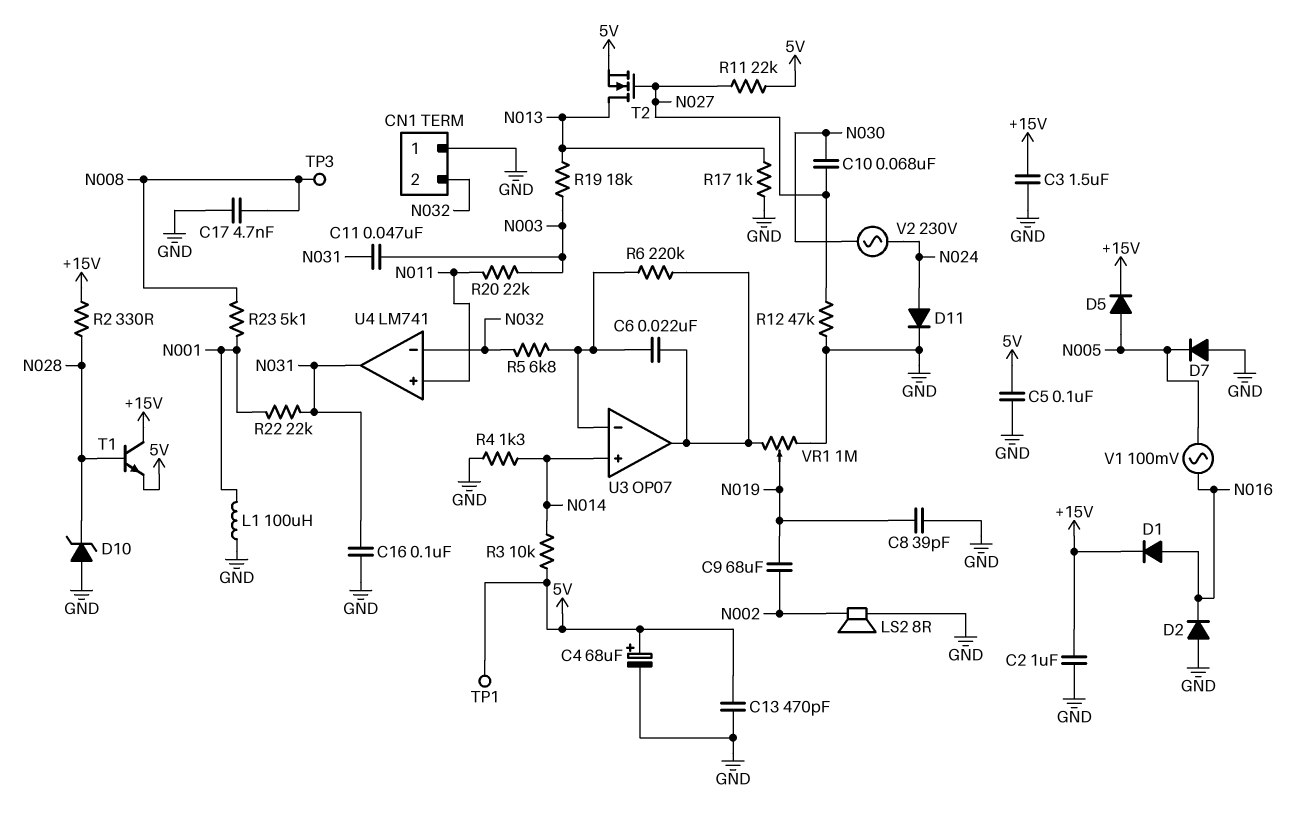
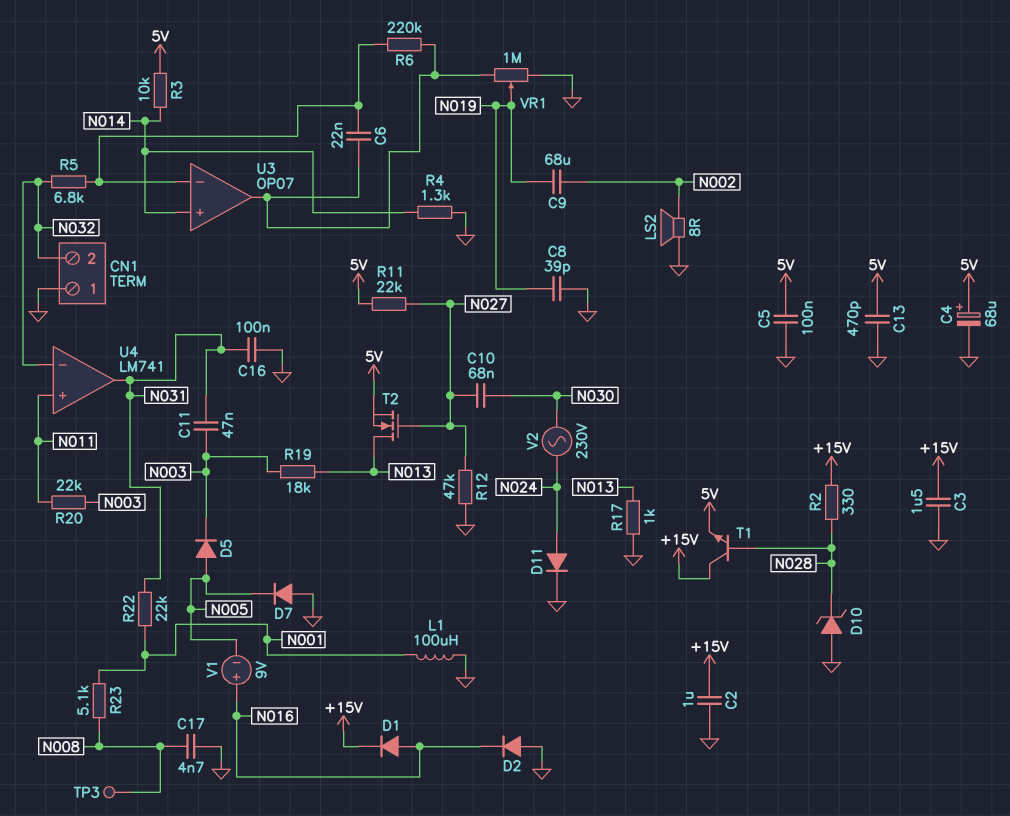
D5: diode (A N005, K +15V) -> diode (A N005, K N003)
TP1: test point (5V) -> none
V1: AC 100mV (N005, N016) -> 9V (plus N016, minus N005)

